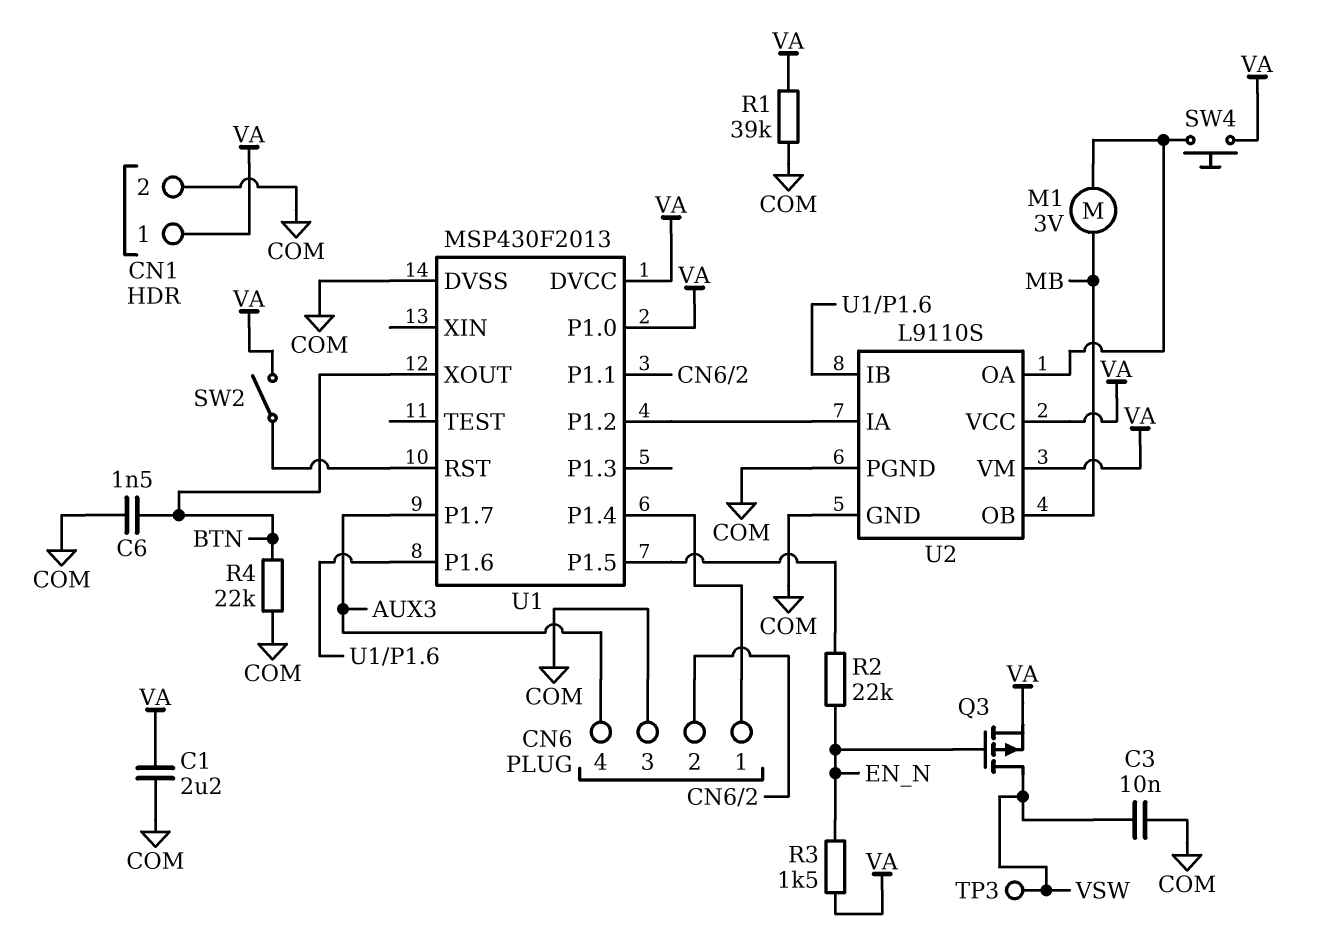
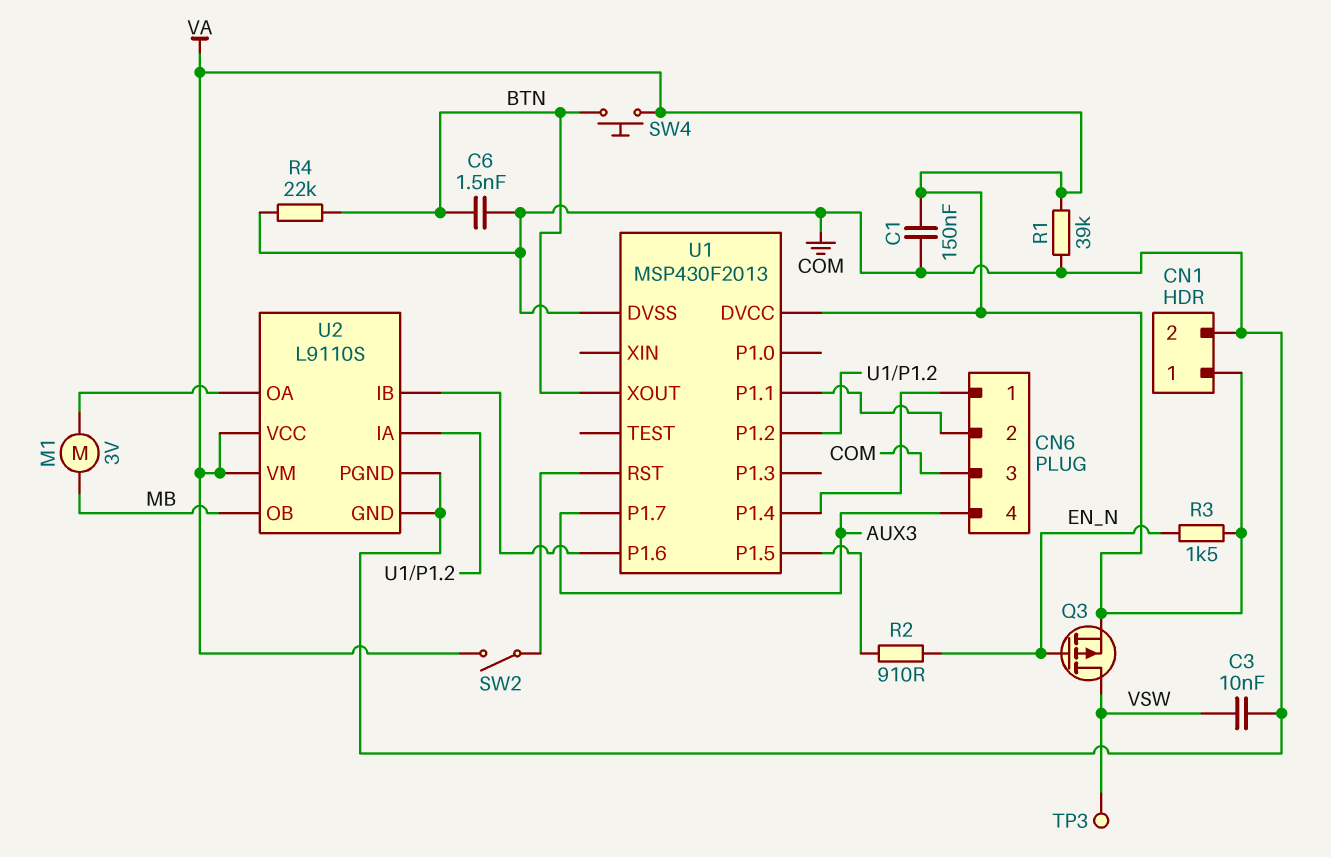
C1: 2.2uF (COM, VA) -> 150nF (COM, VA)
R2: 22k (EN_N, U1/P1.5) -> 910 (EN_N, U1/P1.5)
SW4: button (U2/OA, VA) -> button (BTN, VA)
U1 pin P1.0: VA -> none

